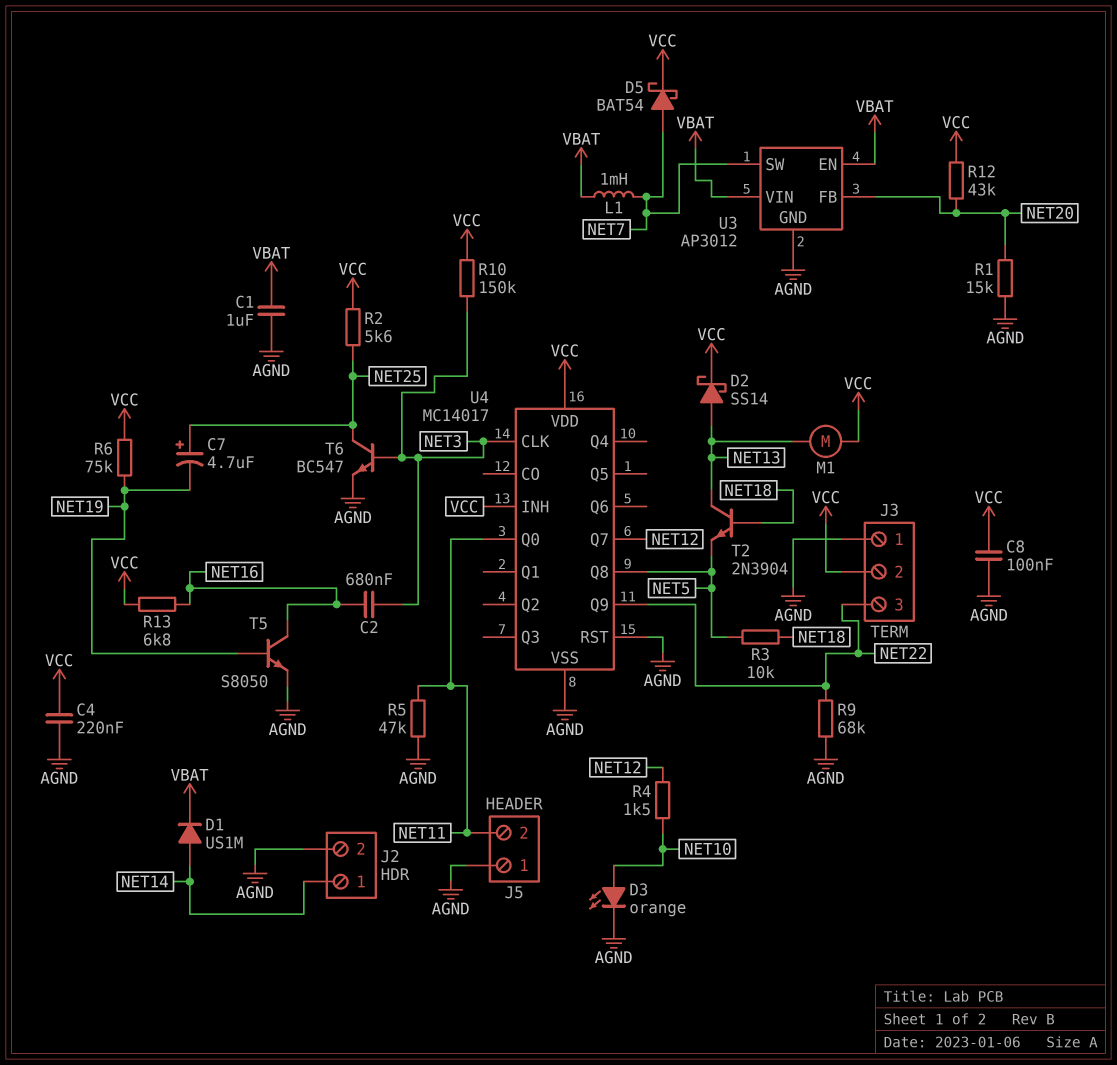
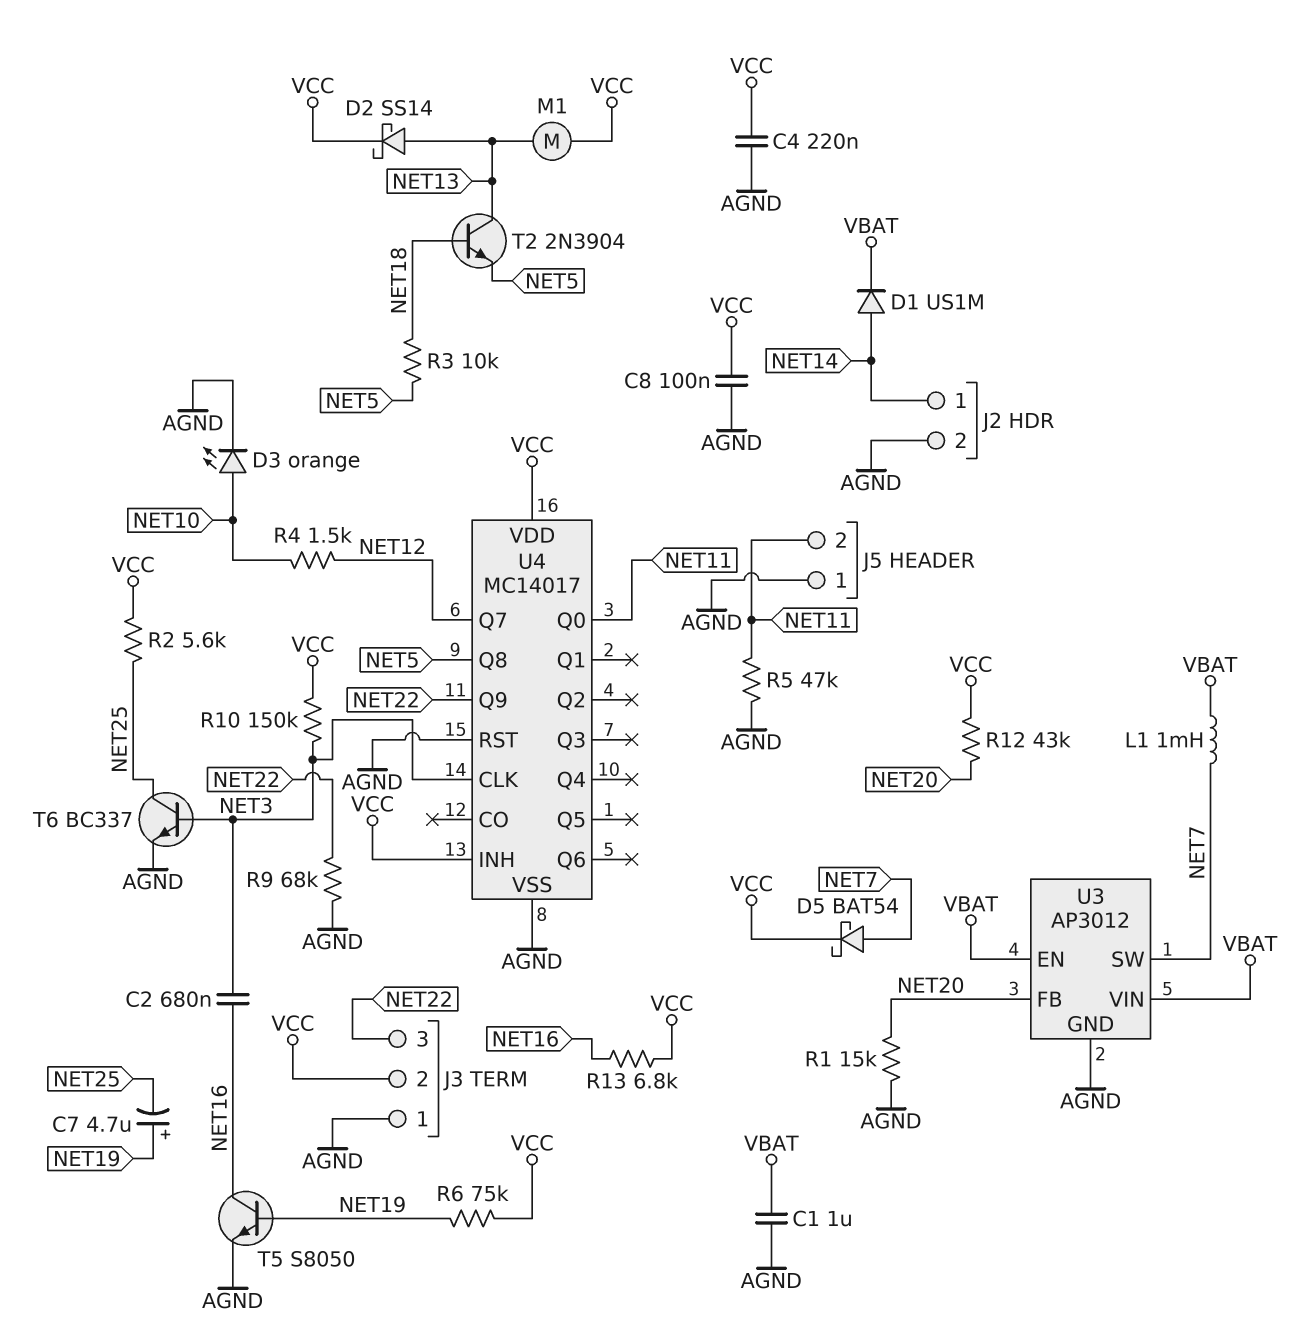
C7: 4.7uF (plus NET25, minus NET19) -> 4.7uF (plus NET19, minus NET25)
T6: NPN BC547 (B NET3, C NET25, E AGND) -> NPN BC337 (B NET3, C NET25, E AGND)

